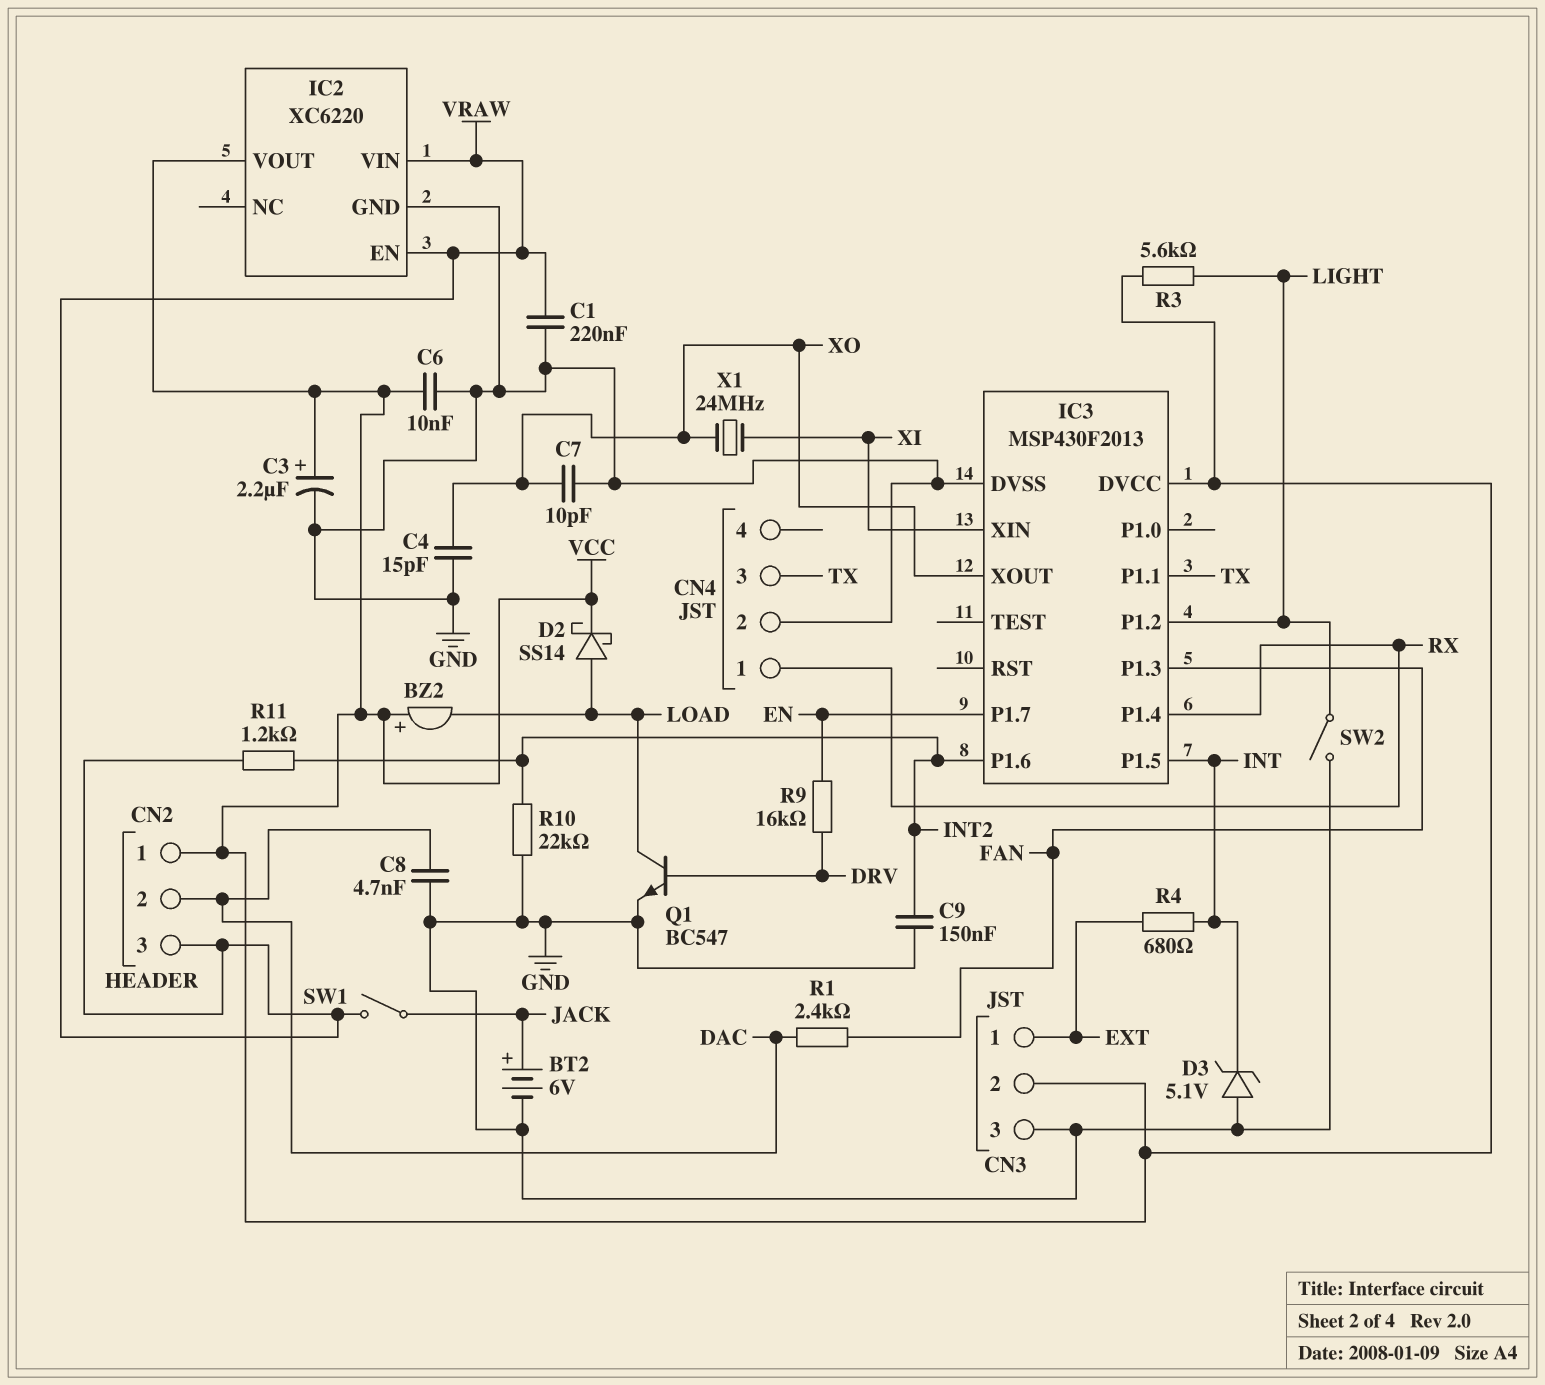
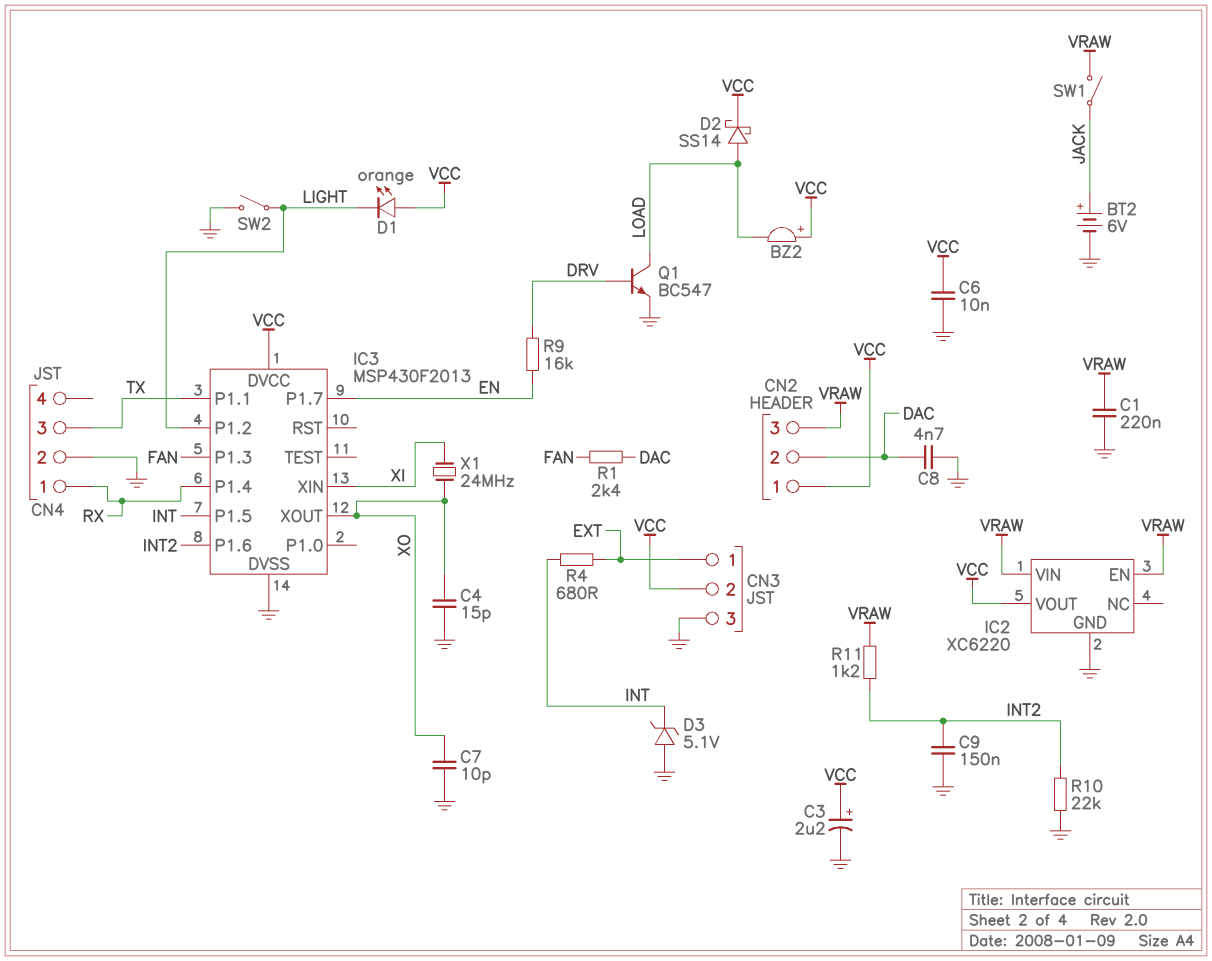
D1: none -> LED orange (A VCC, K LIGHT)
R3: 5.6k (LIGHT, VCC) -> none

